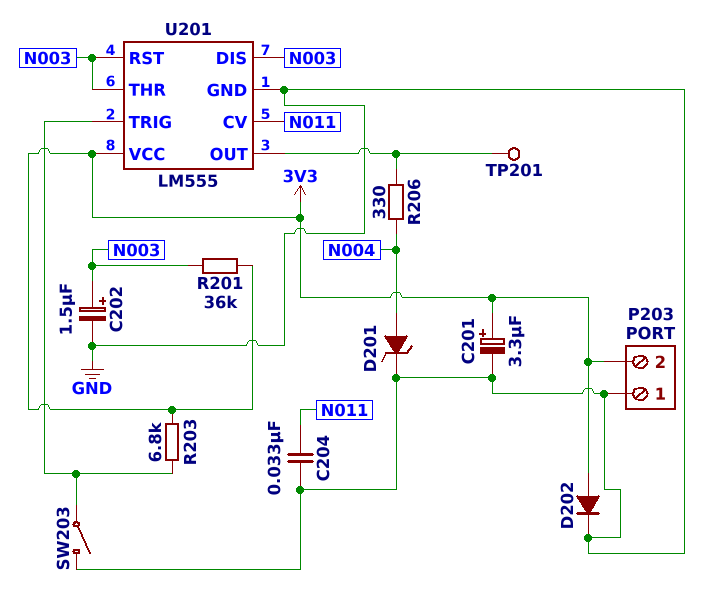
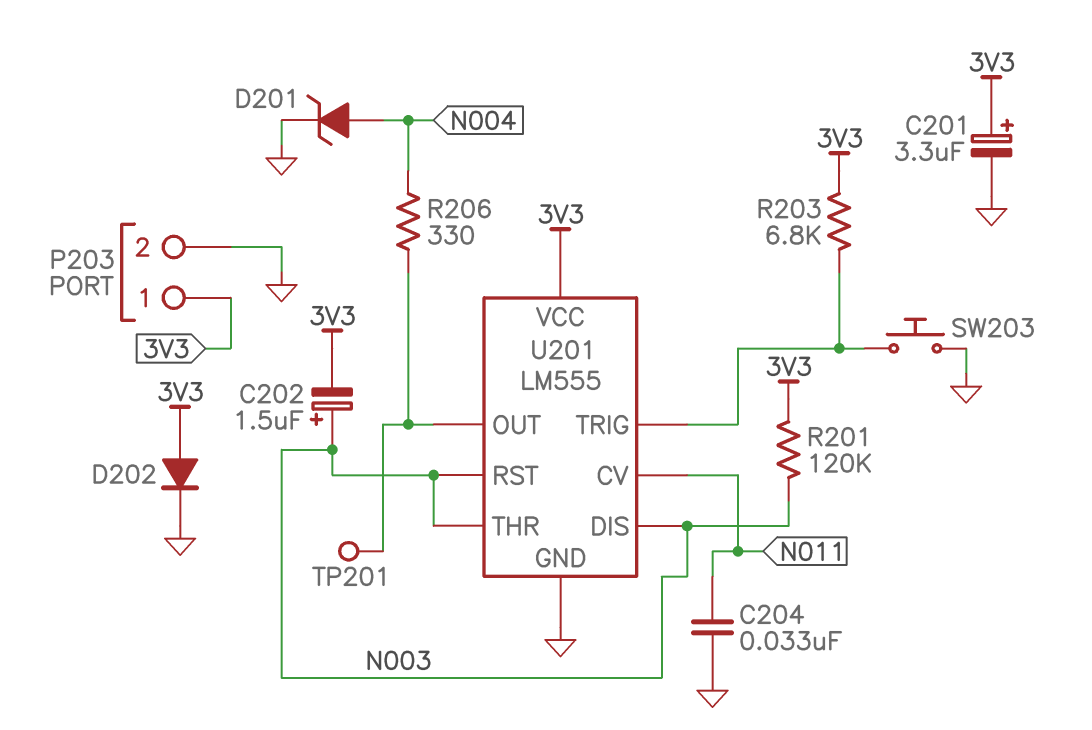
C202: 1.5uF (plus N003, minus GND) -> 1.5uF (plus N003, minus 3V3)
P203 pin 1: GND -> 3V3
P203 pin 2: 3V3 -> GND
R201: 36k (3V3, N003) -> 120k (3V3, N003)
SW203: switch (GND, U201/TRIG) -> button (GND, U201/TRIG)

